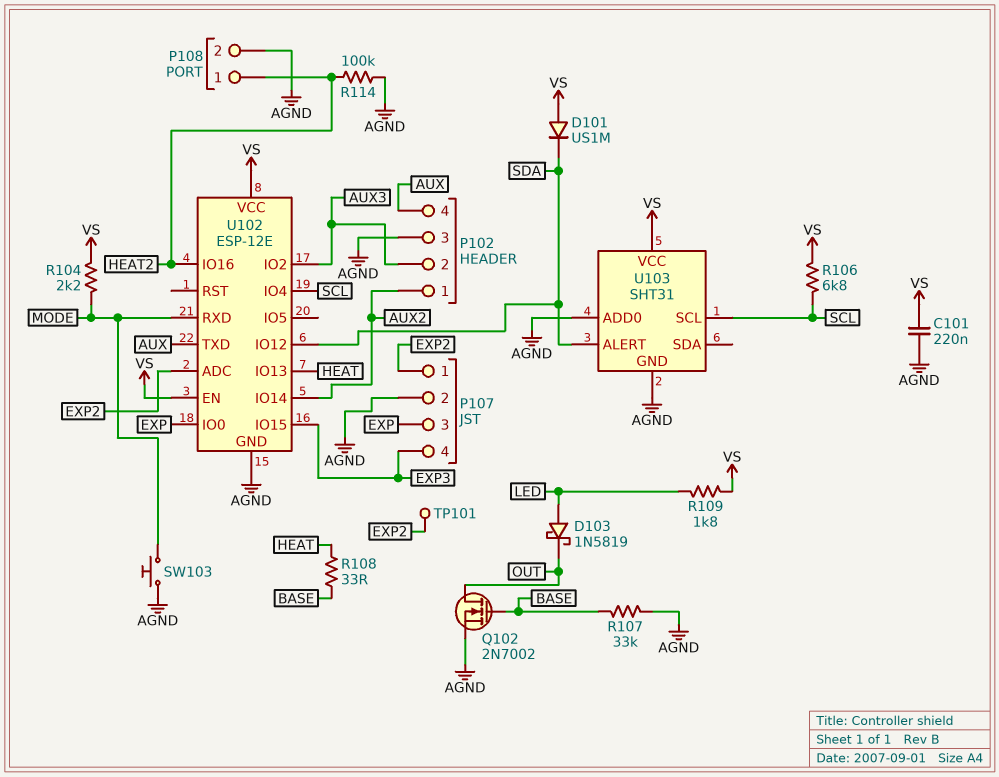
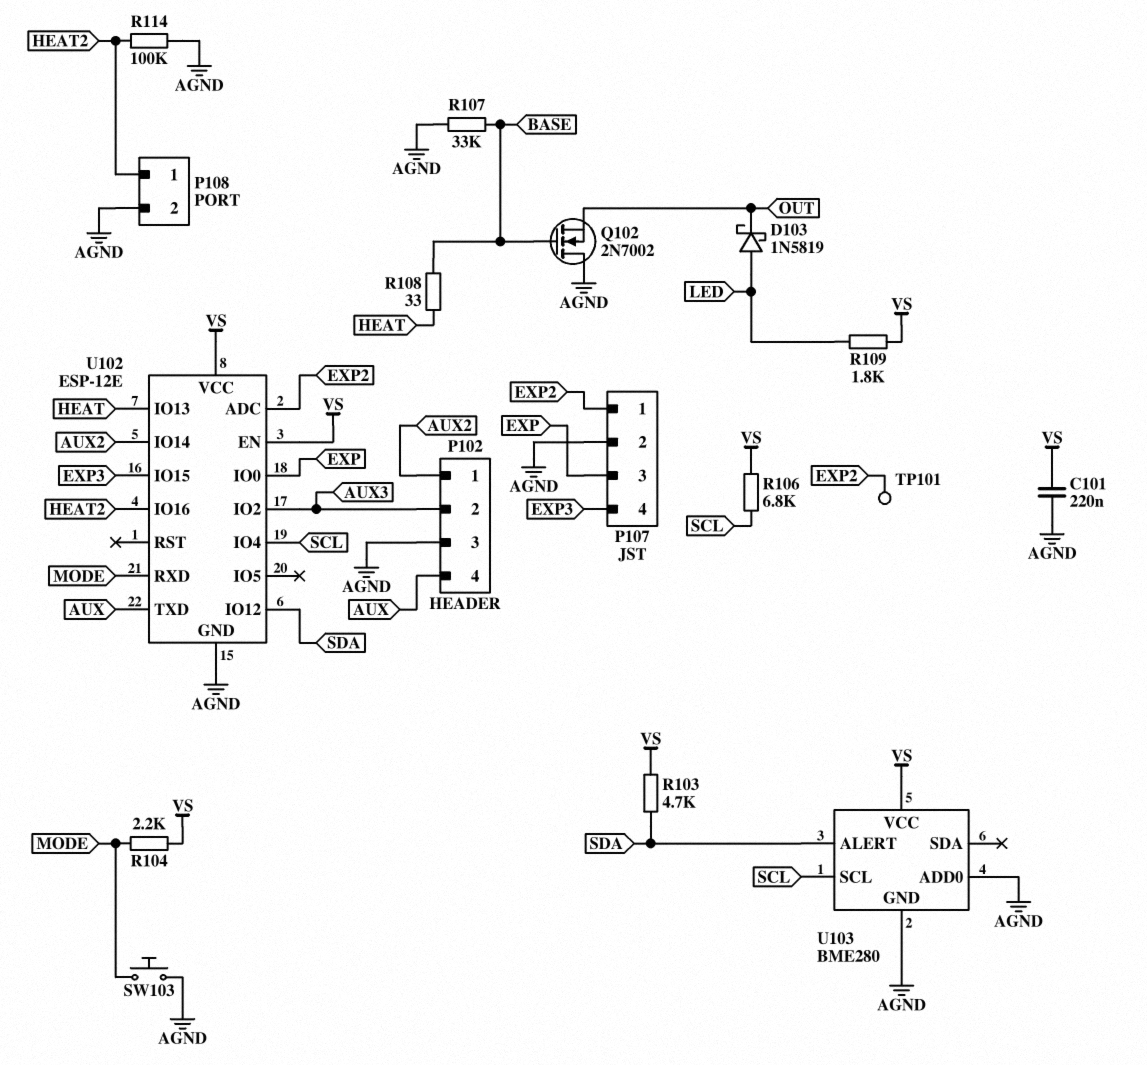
D101: diode US1M (A VS, K SDA) -> none
Q102: NMOS 2N7002 (G BASE, D OUT, S AGND) -> NMOS 2N7002 (G BASE, D AGND, S OUT)
R103: none -> 4.7k (SDA, VS)
U103: SHT31 -> BME280

